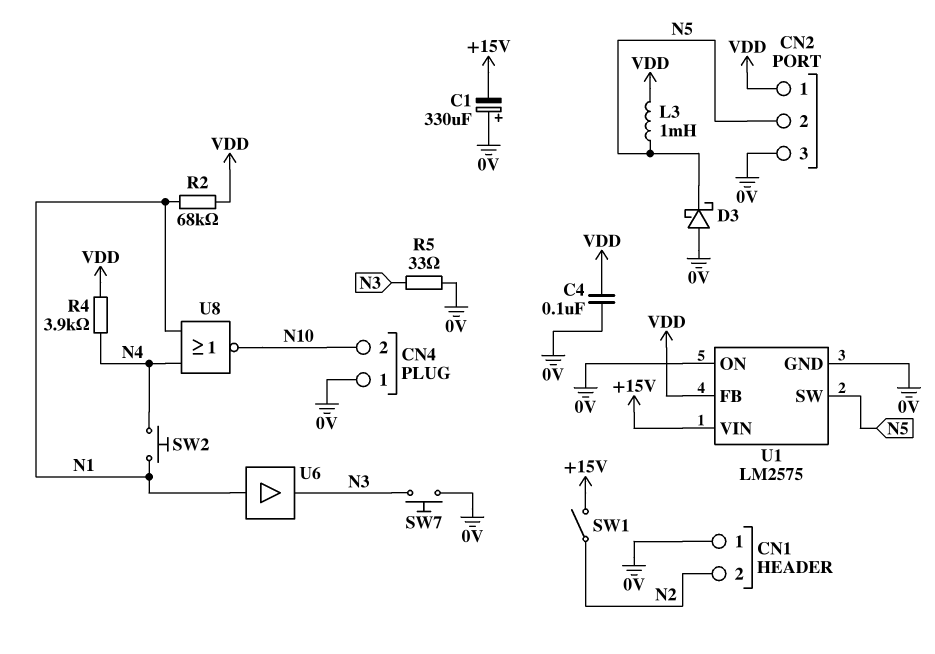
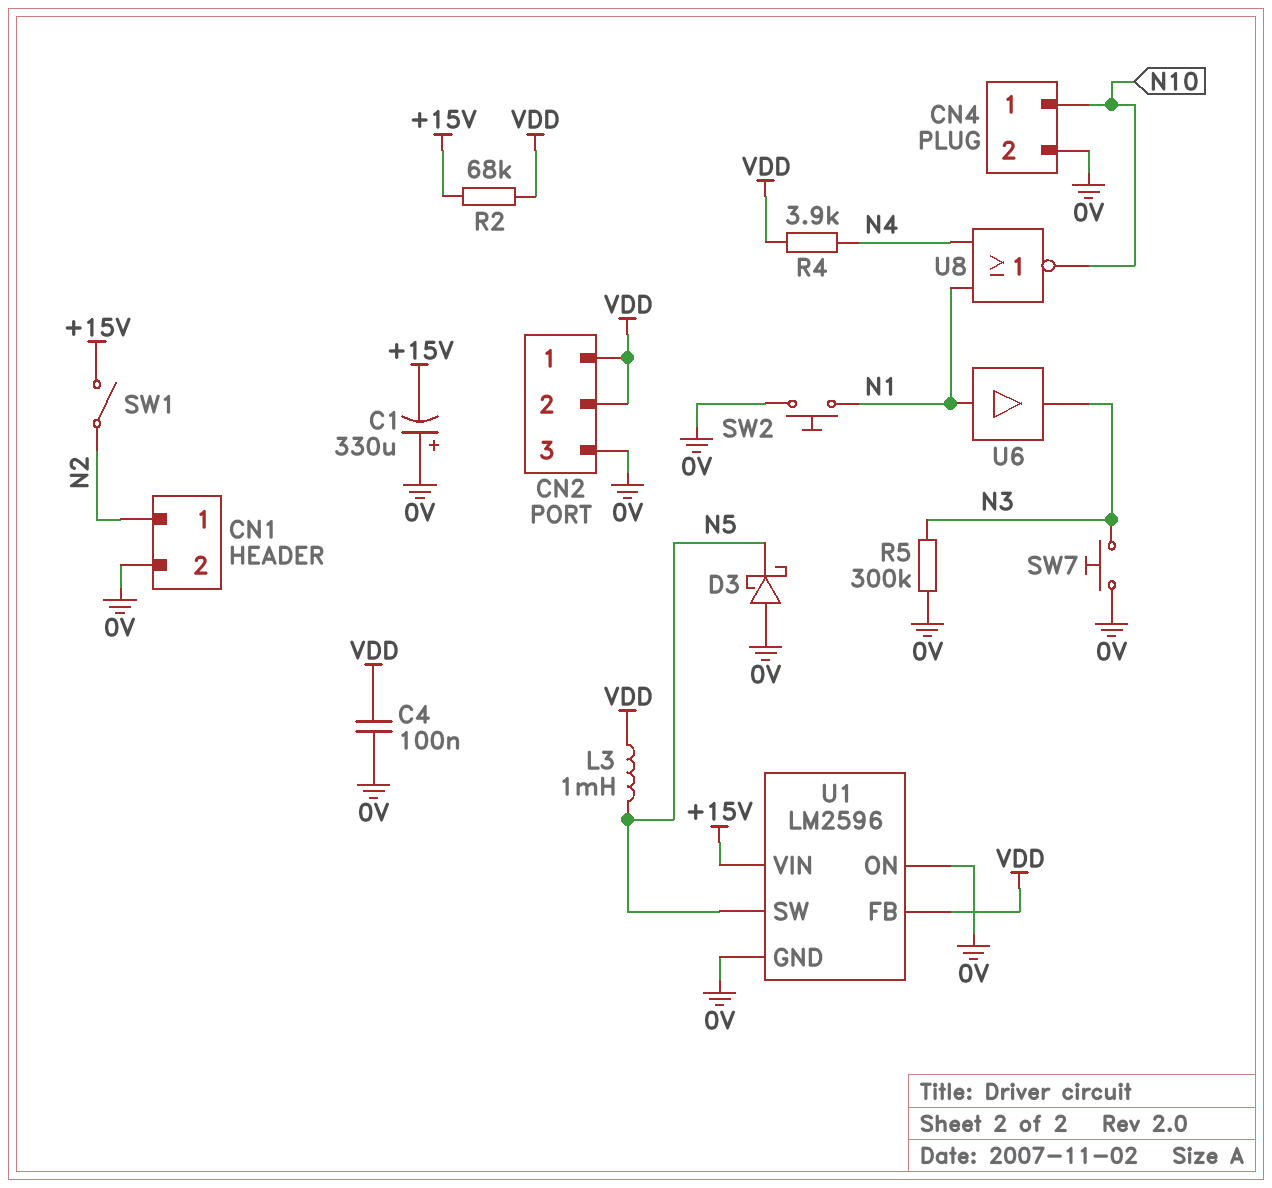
CN1 pin 1: 0V -> N2
CN1 pin 2: N2 -> 0V
CN2 pin 2: N5 -> VDD
CN4 pin 1: 0V -> N10
CN4 pin 2: N10 -> 0V
R2: 68k (N1, VDD) -> 68k (+15V, VDD)
R5: 33 (0V, N3) -> 300k (0V, N3)
SW2: button (N1, N4) -> button (0V, N1)
U1: LM2575 -> LM2596

